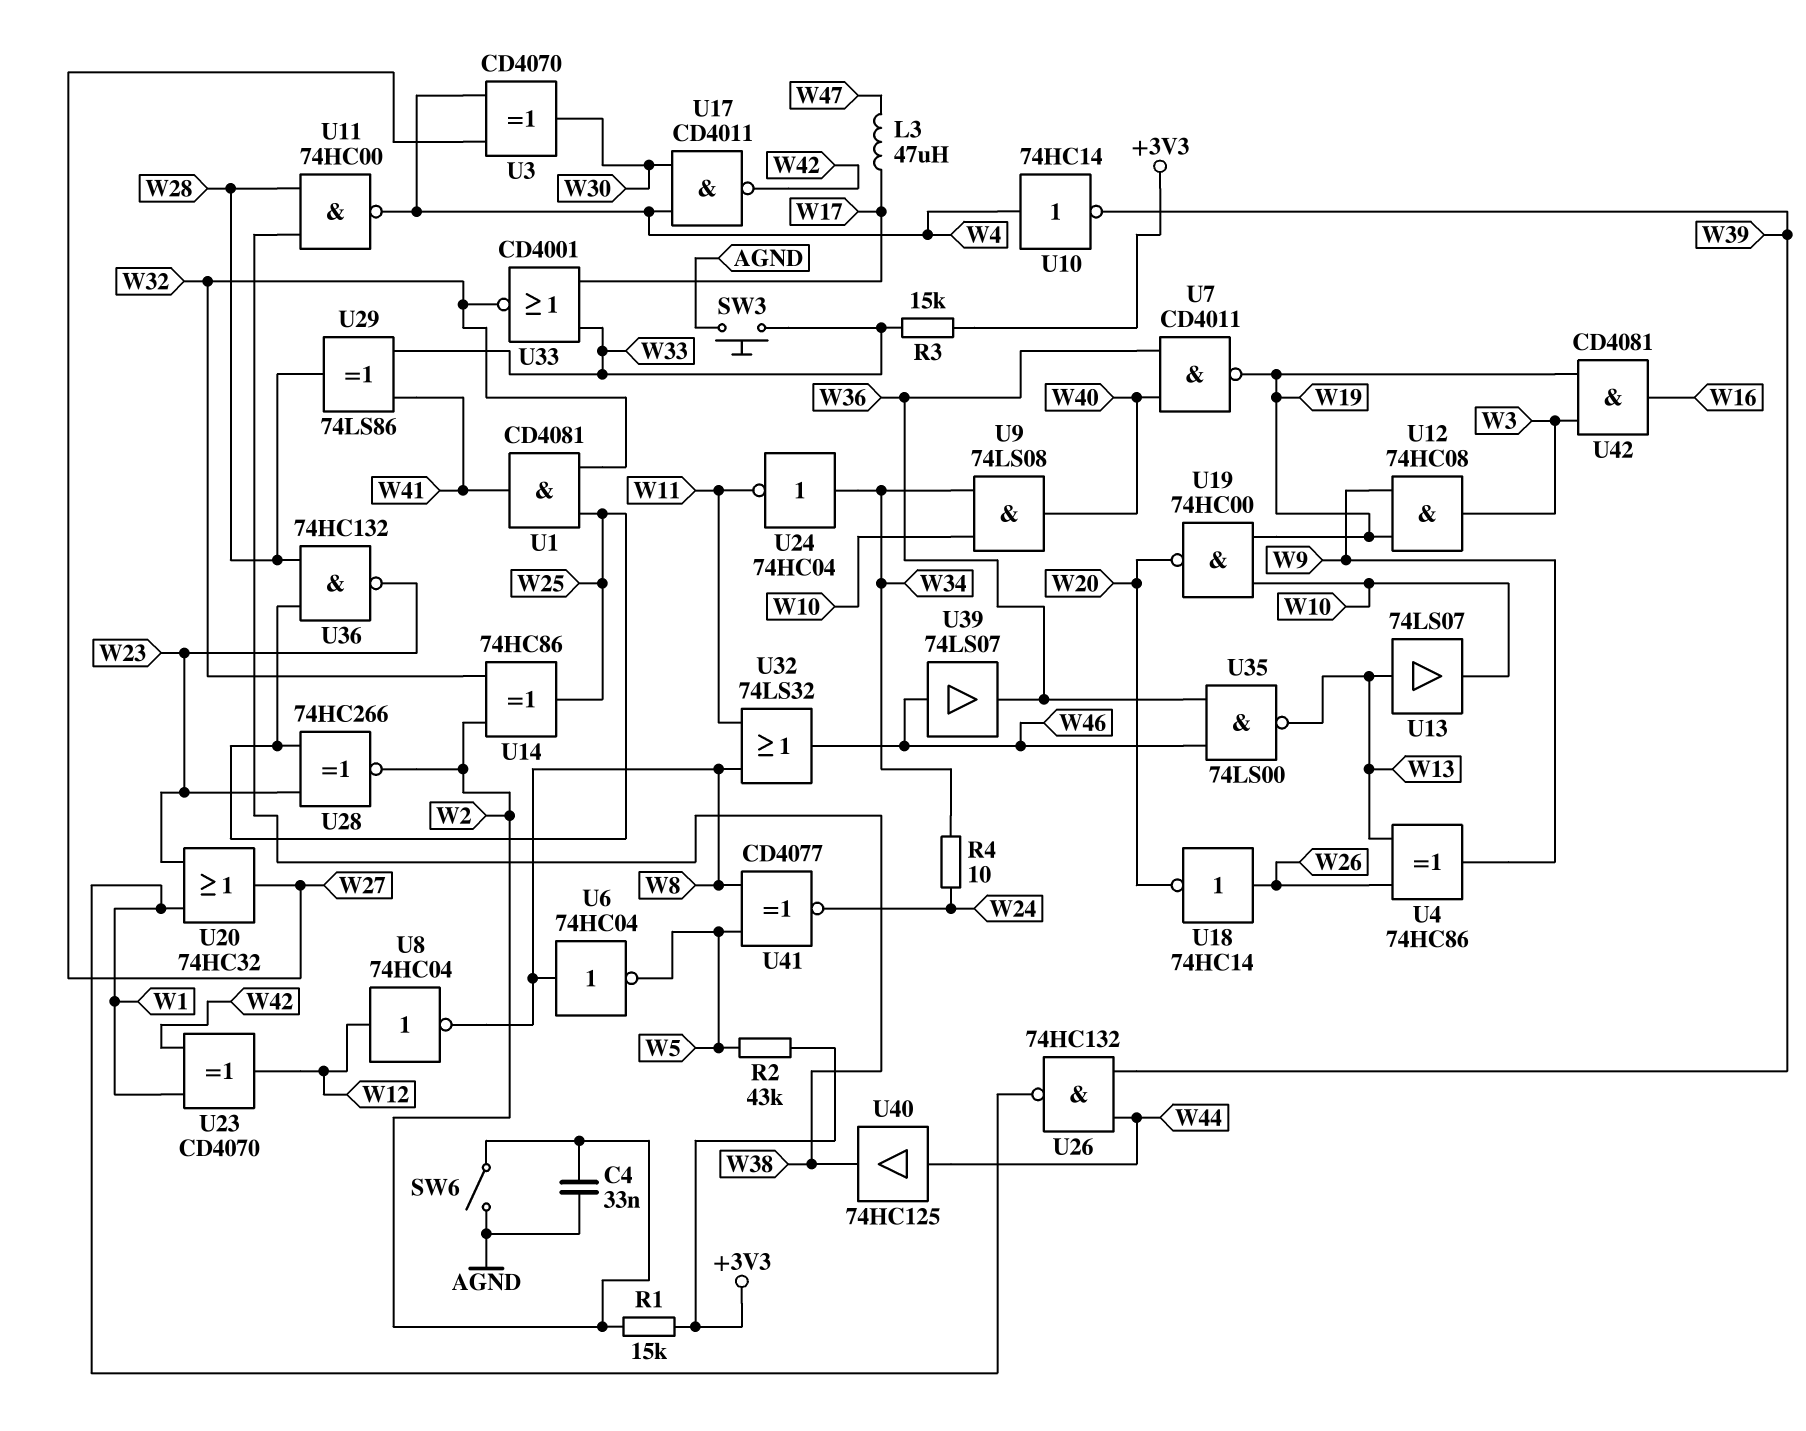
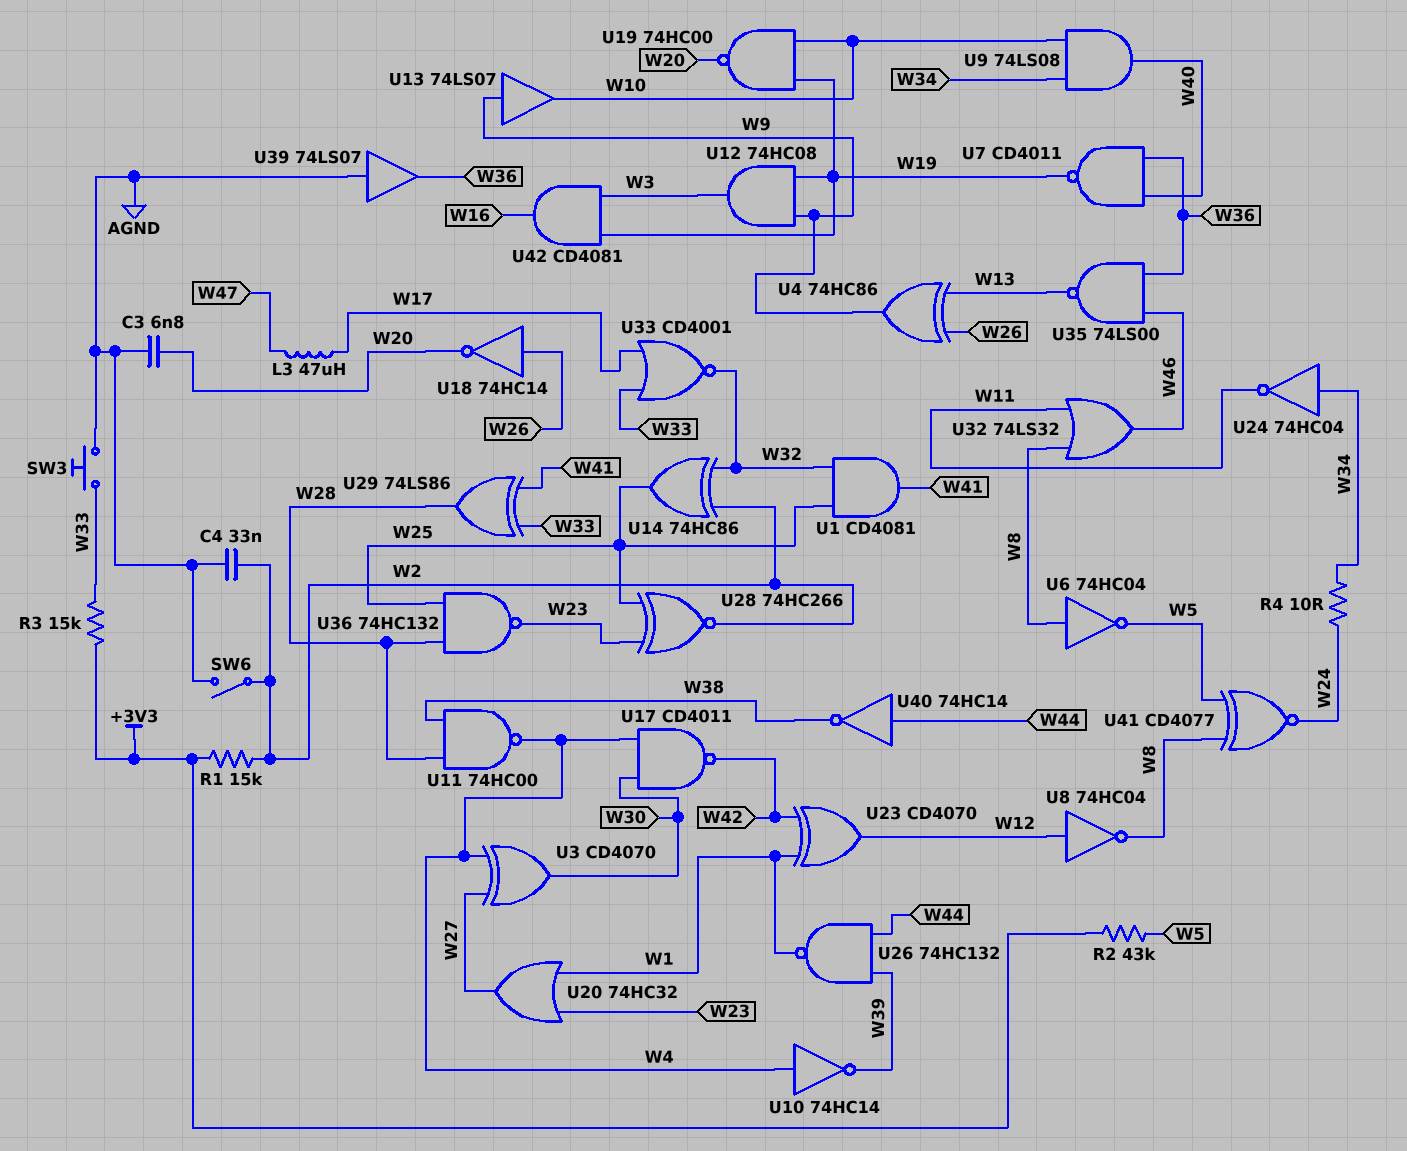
C3: none -> 6.8nF (AGND, W20)
U13: buffer 74LS07 (in W13, out W10) -> buffer 74LS07 (in W9, out W10)
U39: buffer 74LS07 (in W46, out W36) -> buffer 74LS07 (in AGND, out W36)
U40: buffer 74HC125 (in W44, out W38) -> NOT 74HC14 (in W44, out W38)

